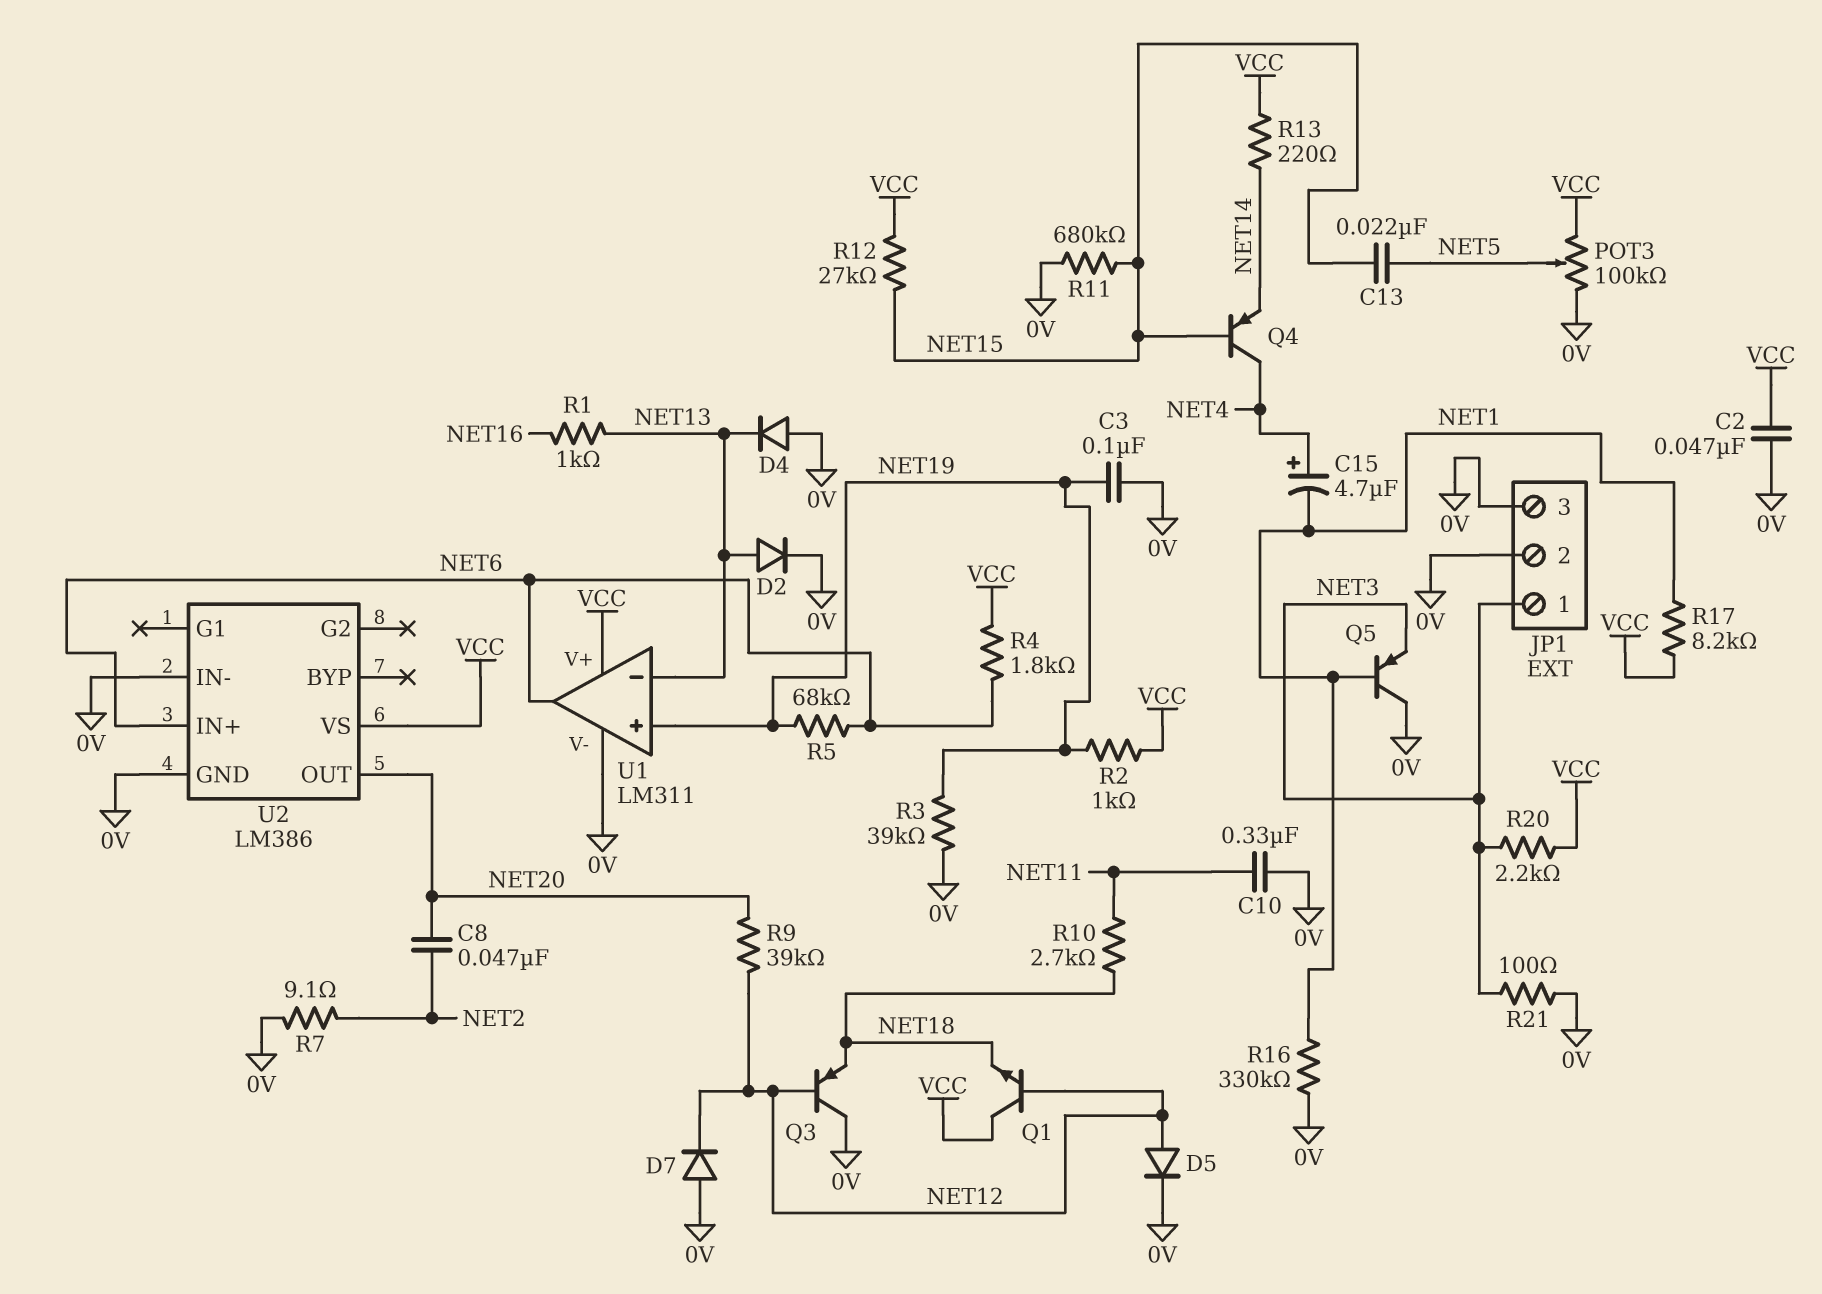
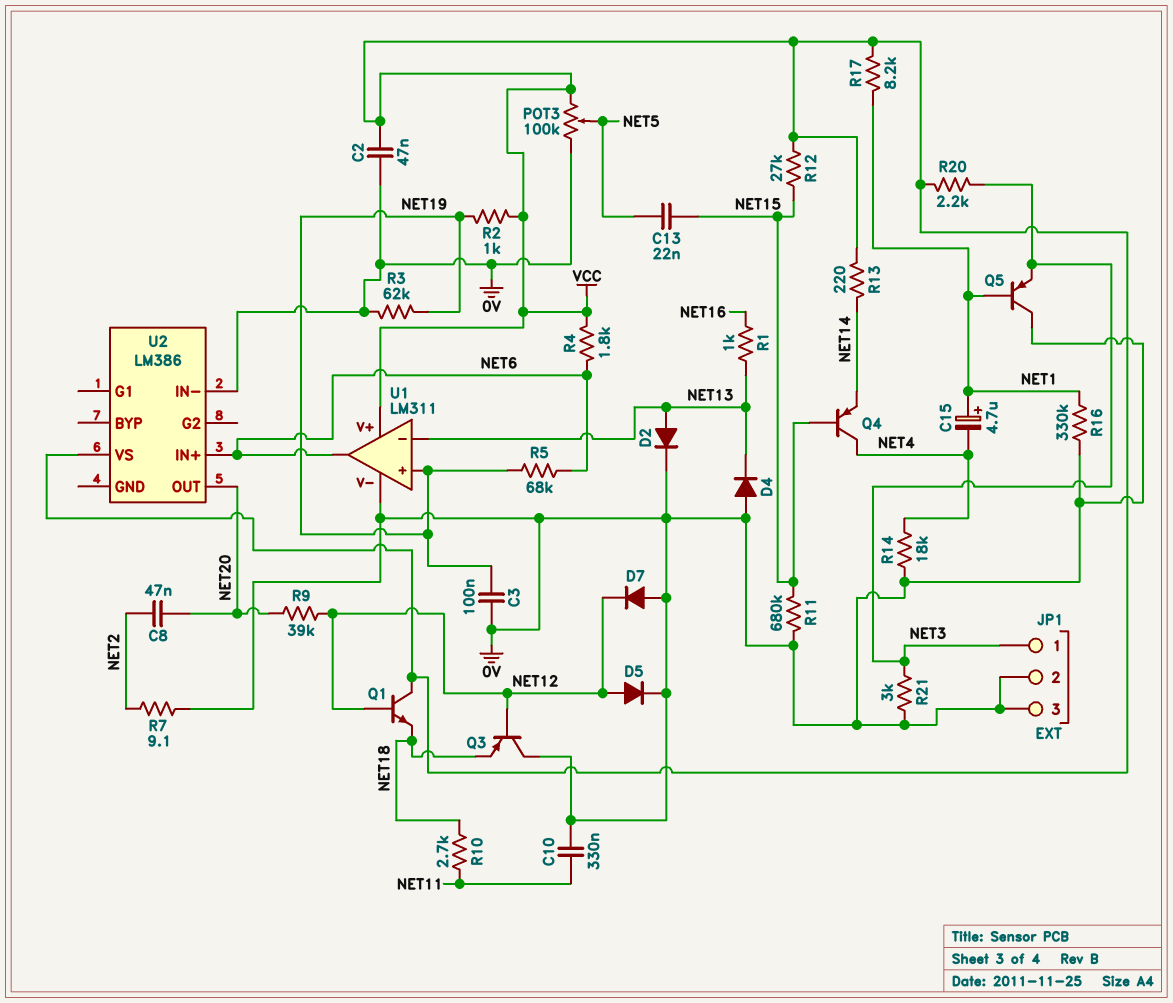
C15: 4.7uF (plus NET4, minus NET1) -> 4.7uF (plus NET1, minus NET4)
R3: 39k (0V, NET19) -> 62k (0V, NET19)
R14: none -> 18k (0V, NET4)
R21: 100 (0V, NET3) -> 3k (0V, NET3)
U2 pin GND: 0V -> none

